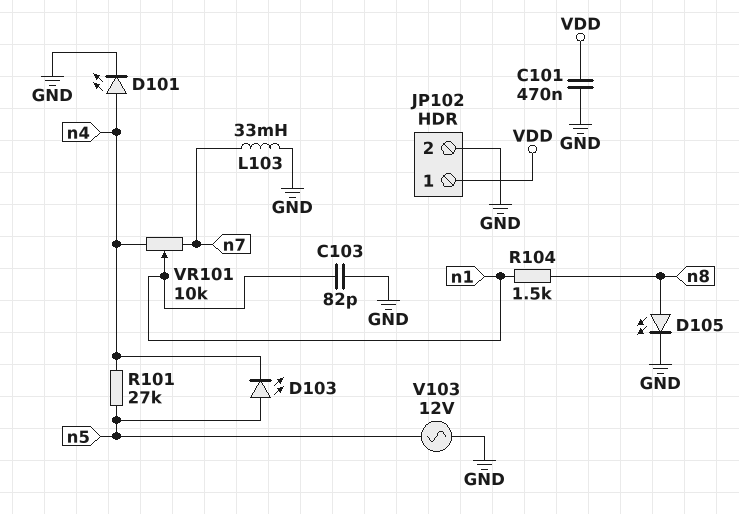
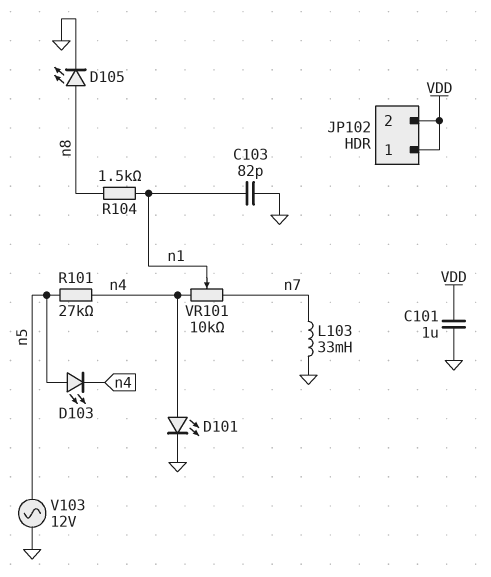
C101: 470nF (GND, VDD) -> 1uF (GND, VDD)
JP102 pin 2: GND -> VDD

